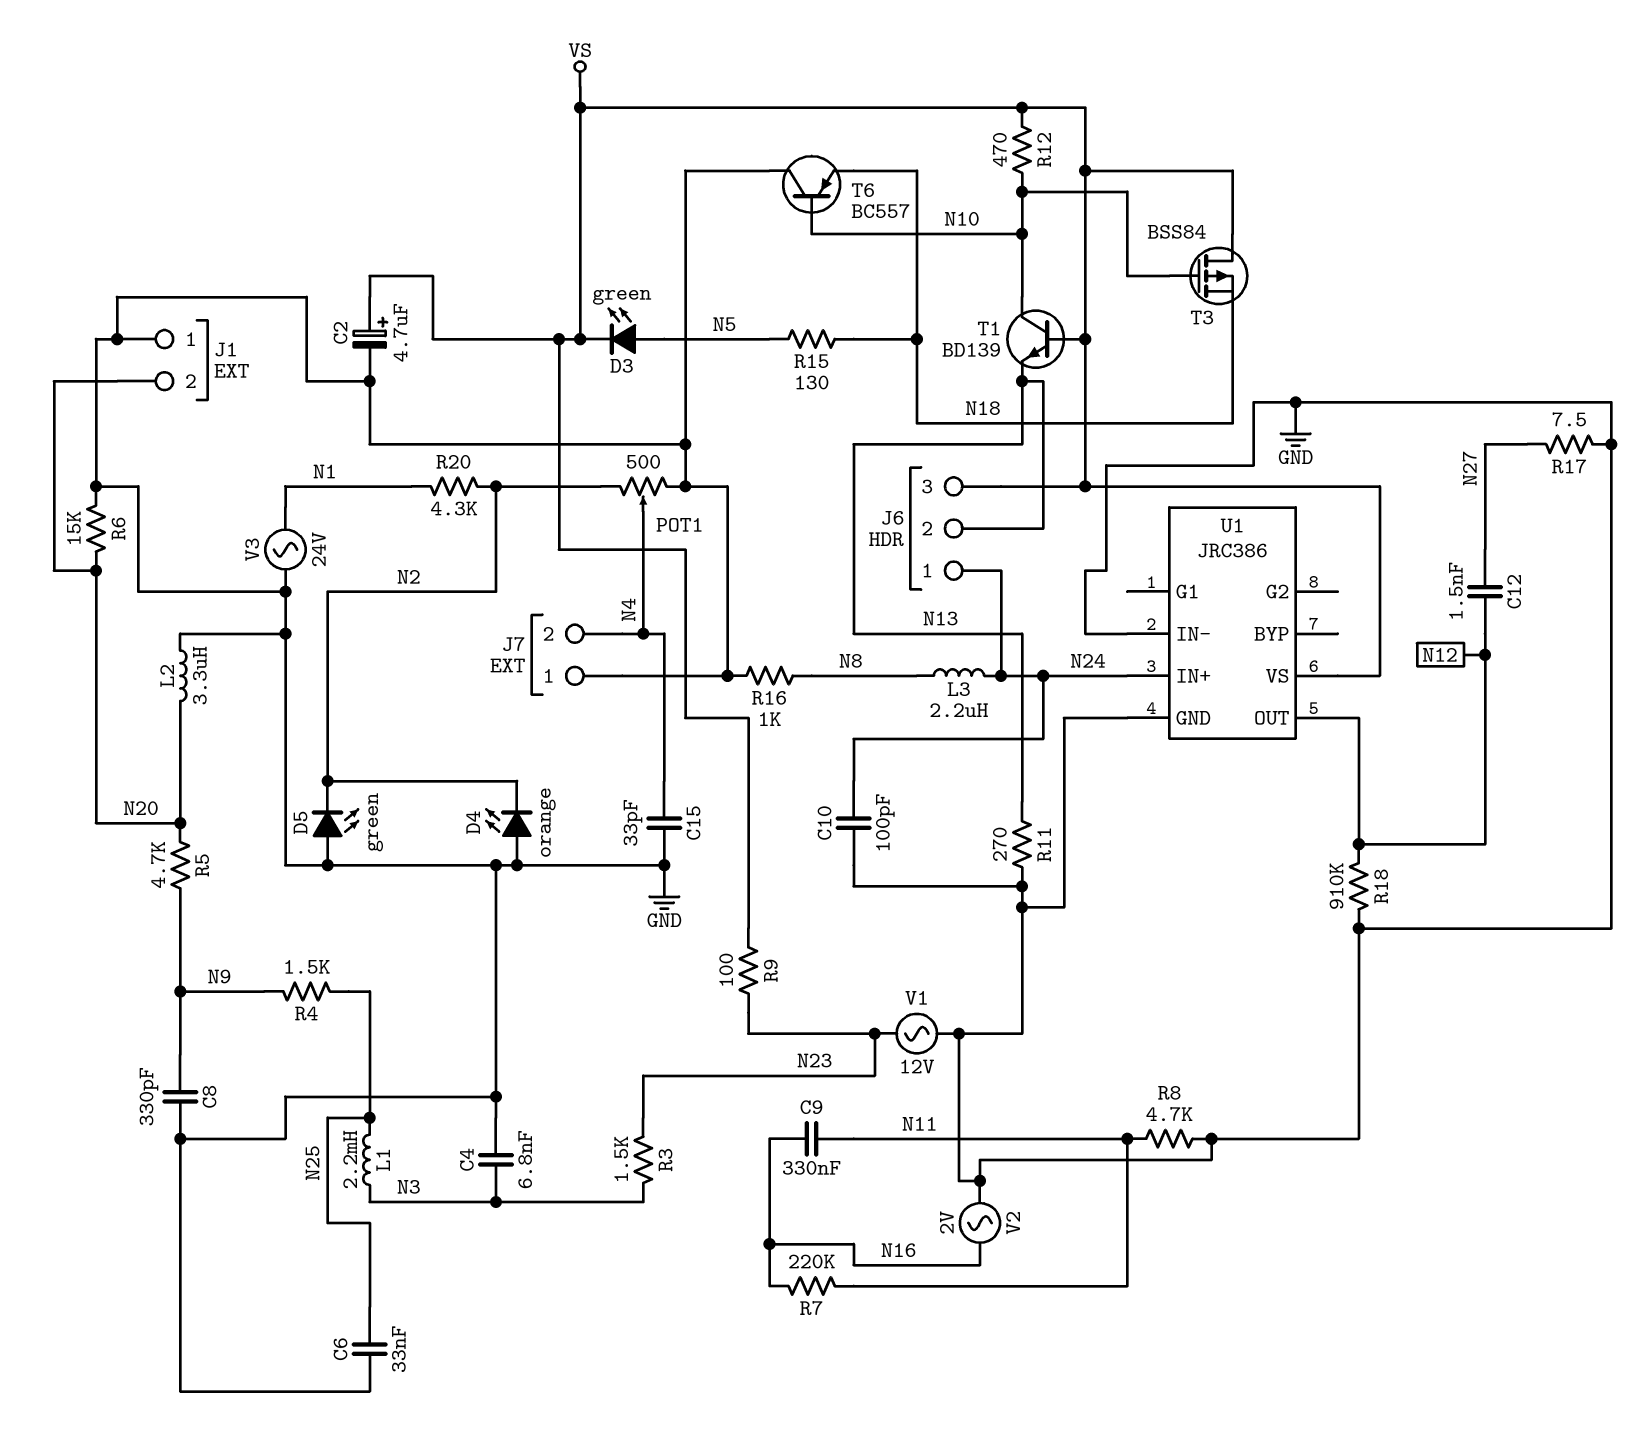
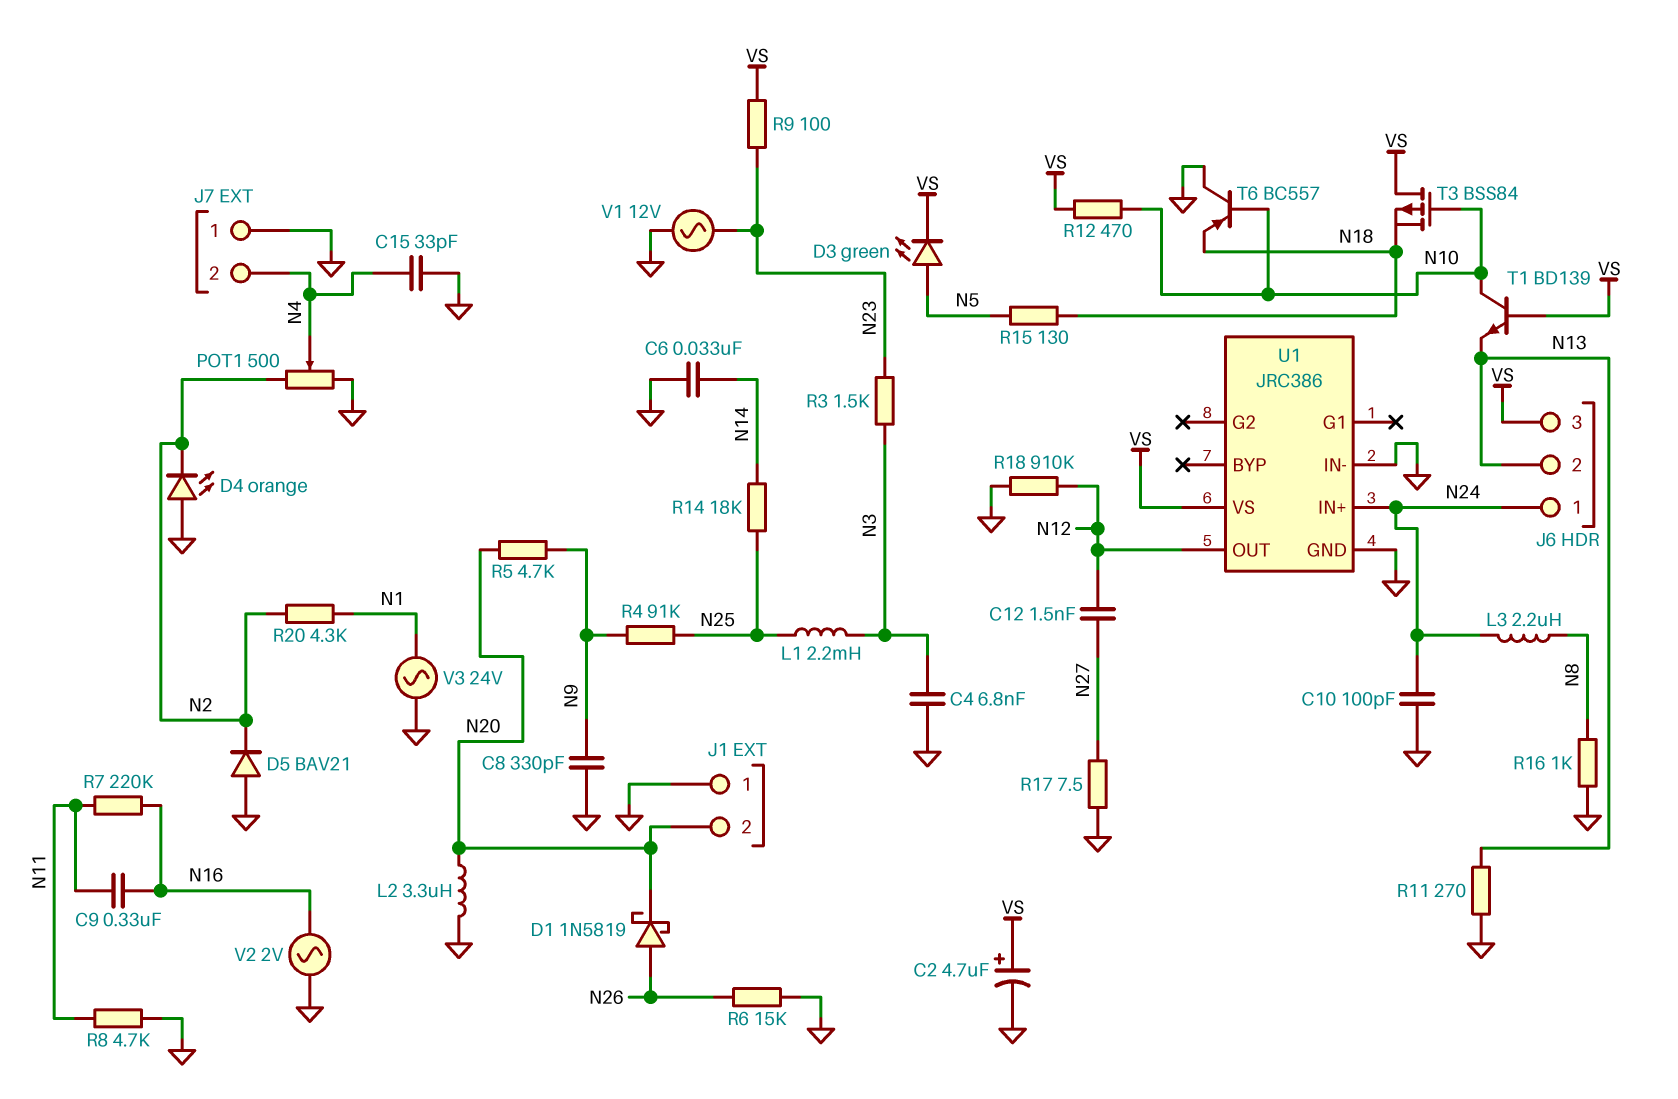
C6: 33nF (GND, N25) -> 33nF (GND, N14)
D1: none -> schottky 1N5819 (A N26, K N20)
D5: LED green (A GND, K N2) -> diode BAV21 (A GND, K N2)
R4: 1.5k (N9, N25) -> 91k (N9, N25)
R6: 15k (GND, N20) -> 15k (GND, N26)
R14: none -> 18k (N14, N25)

